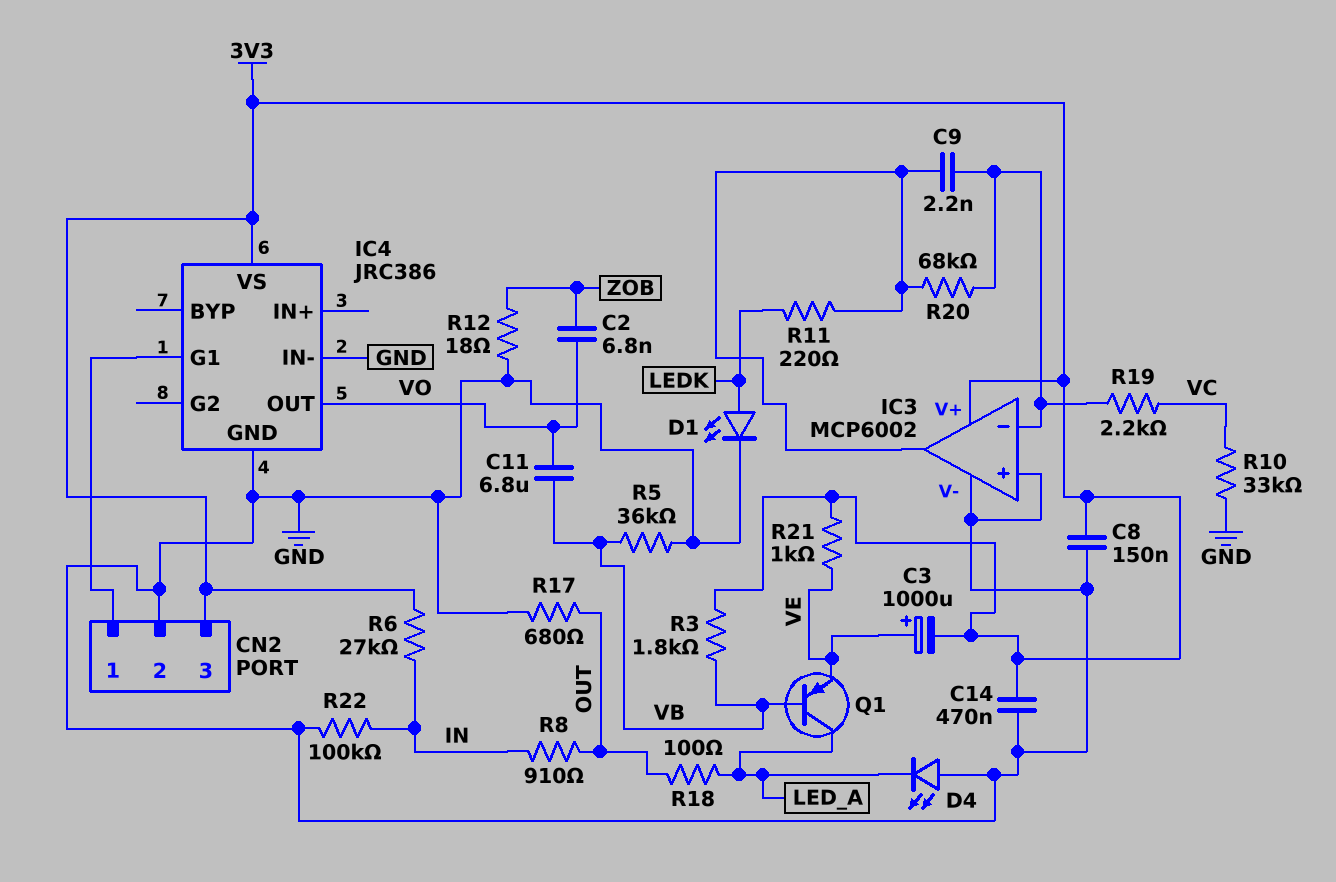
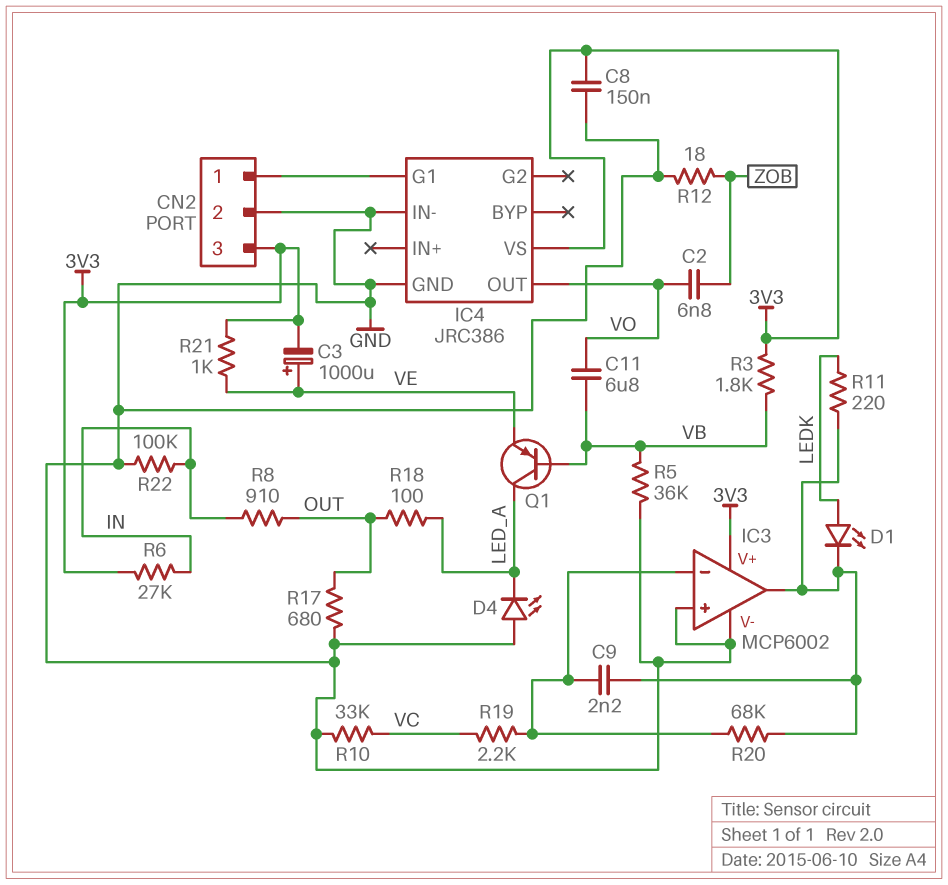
C14: 470nF (3V3, GND) -> none
D1: LED (A LEDK, K GND) -> LED (A LEDK, K IC3/out)

